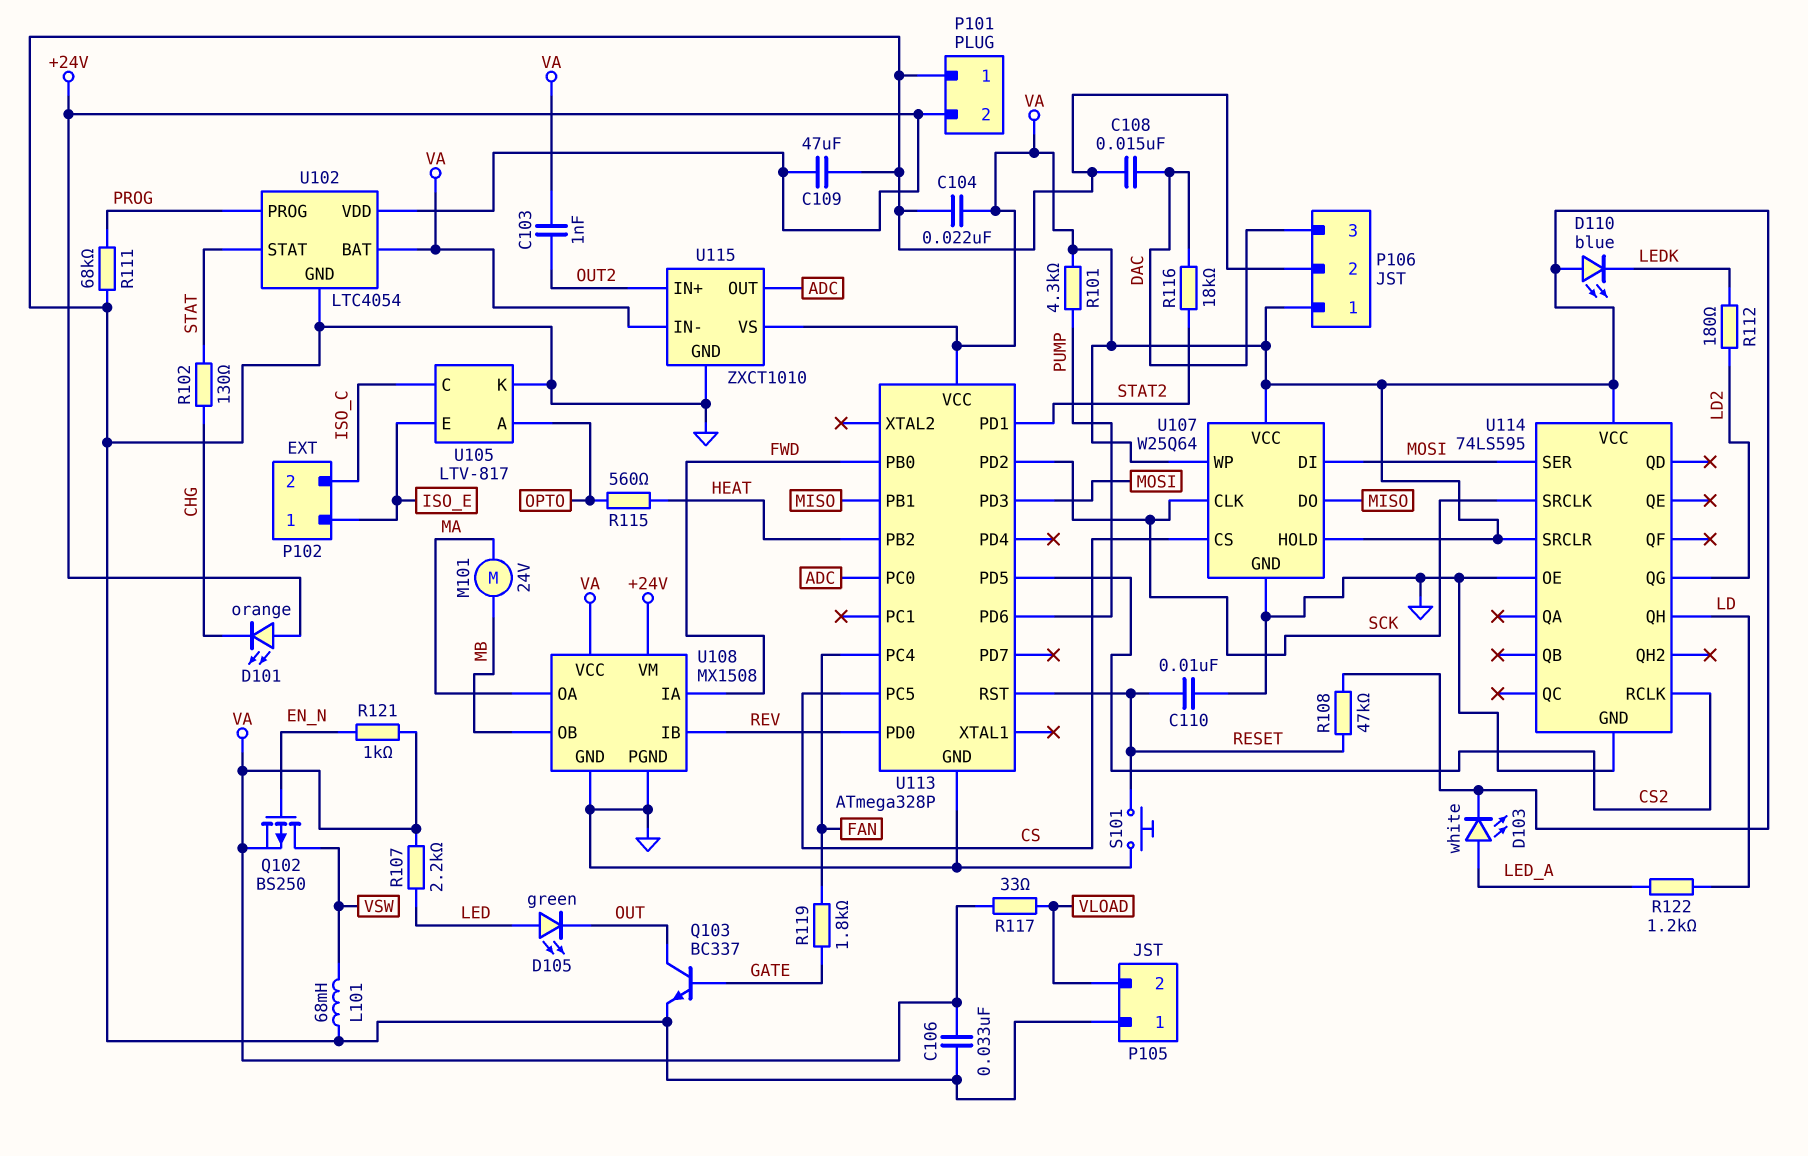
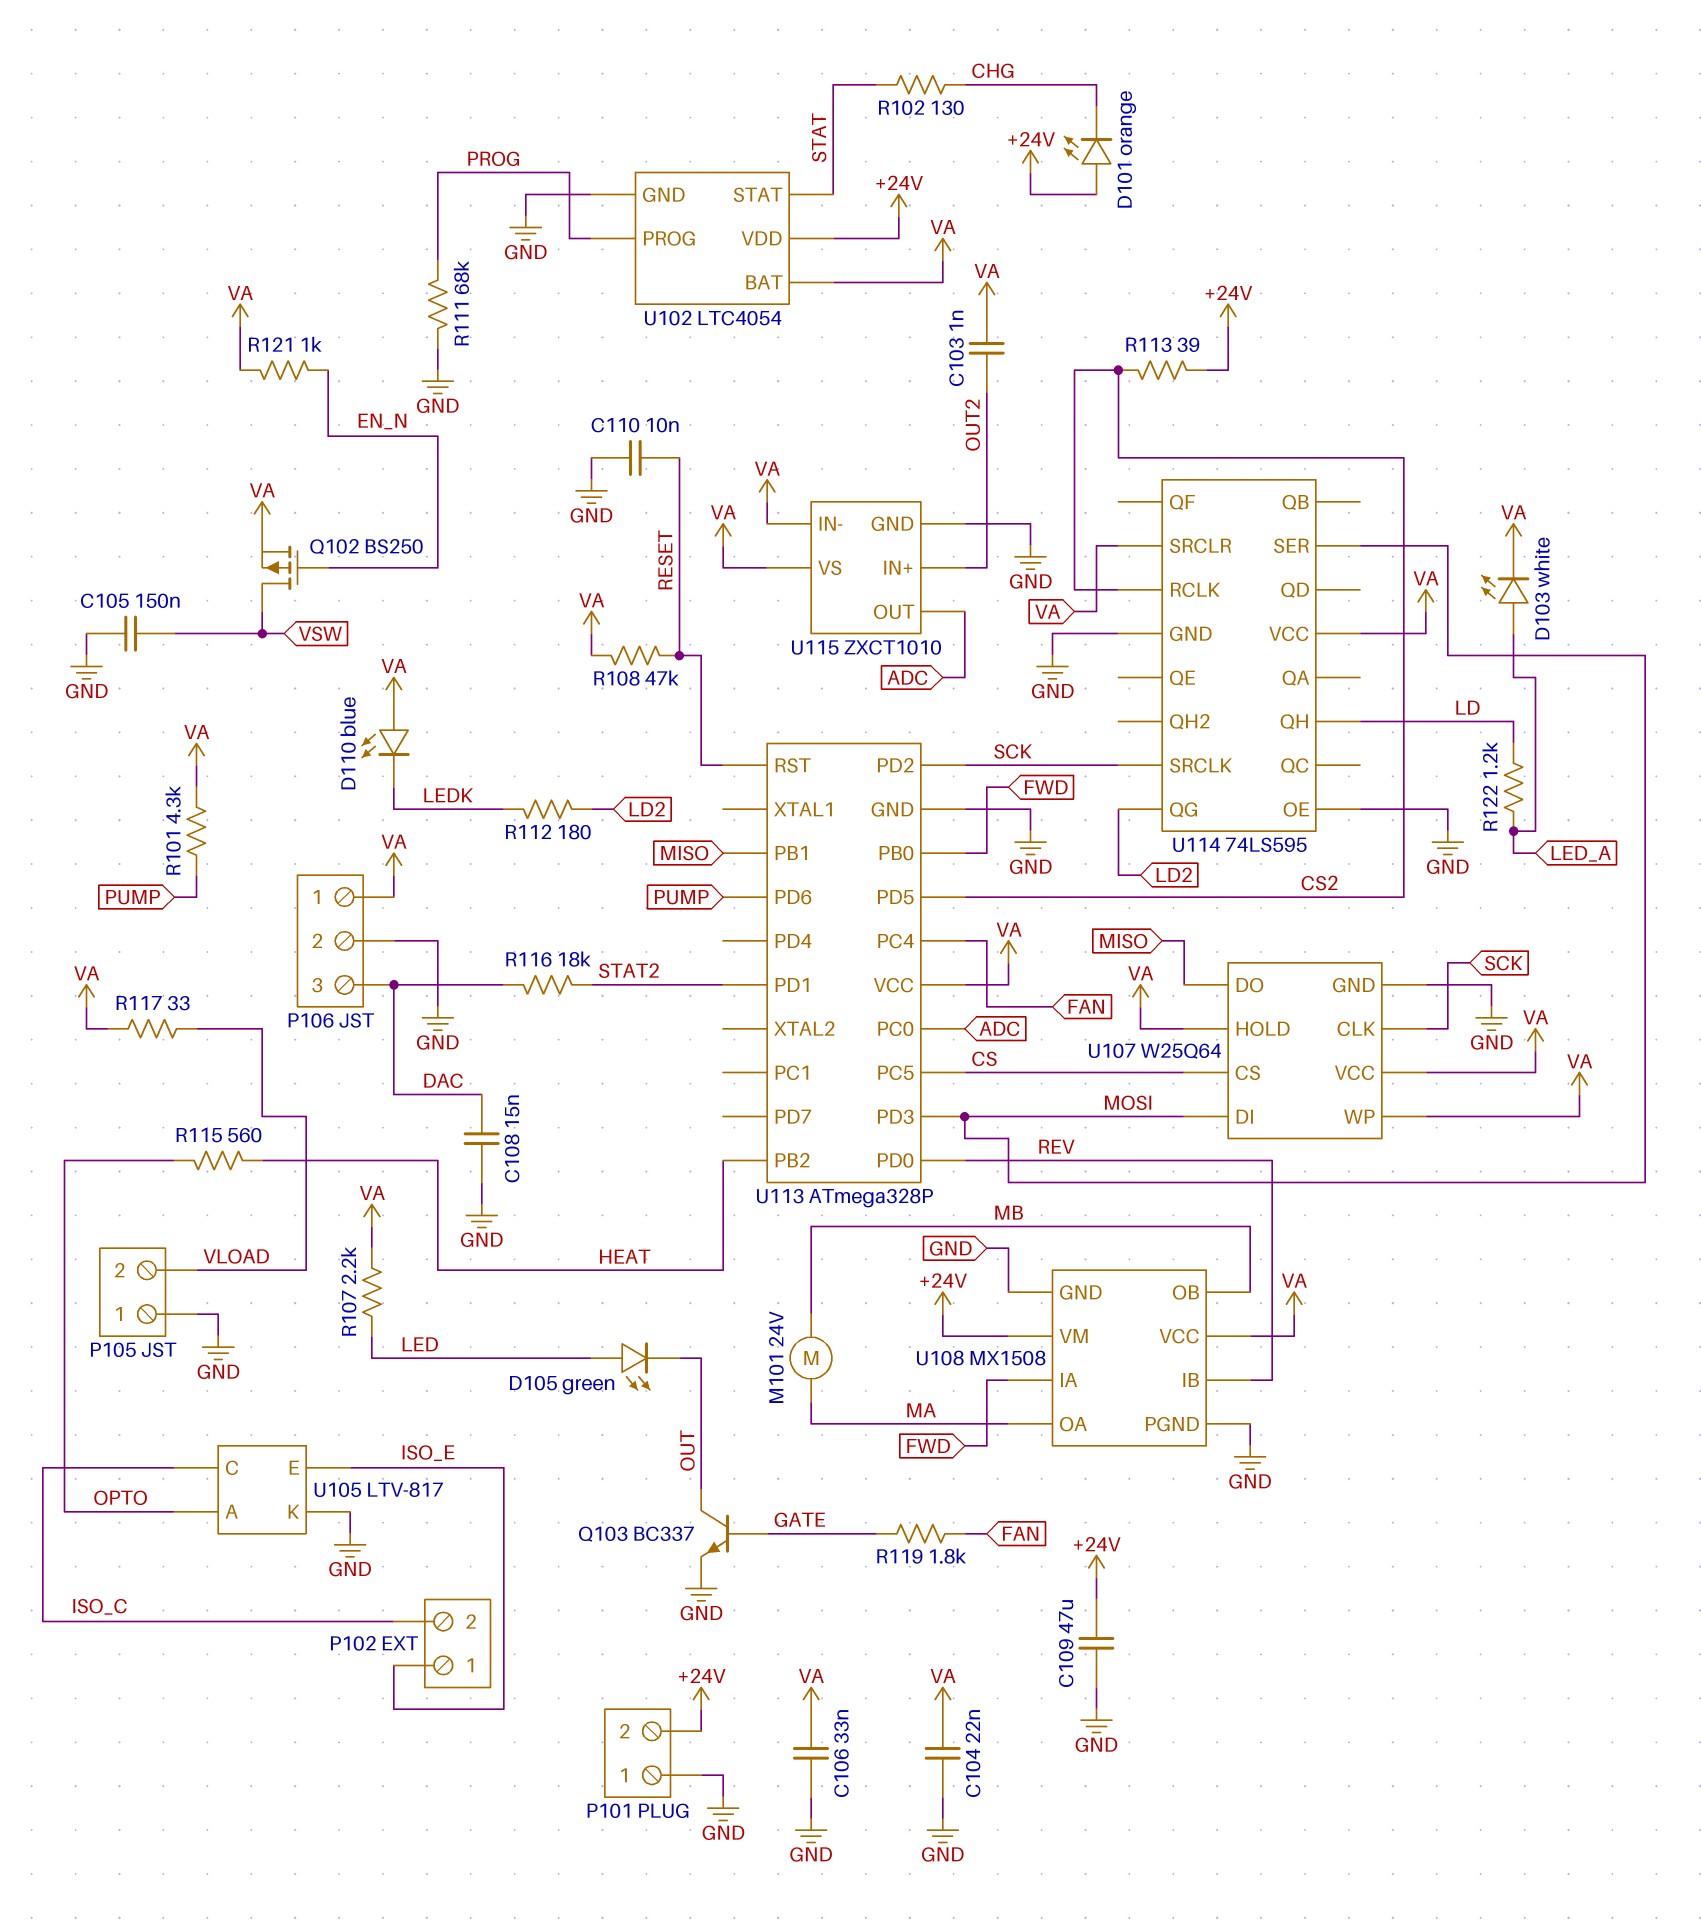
C105: none -> 150nF (GND, VSW)
L101: 68mH (GND, VSW) -> none
R113: none -> 39 (+24V, CS2)
S101: button (GND, RESET) -> none

